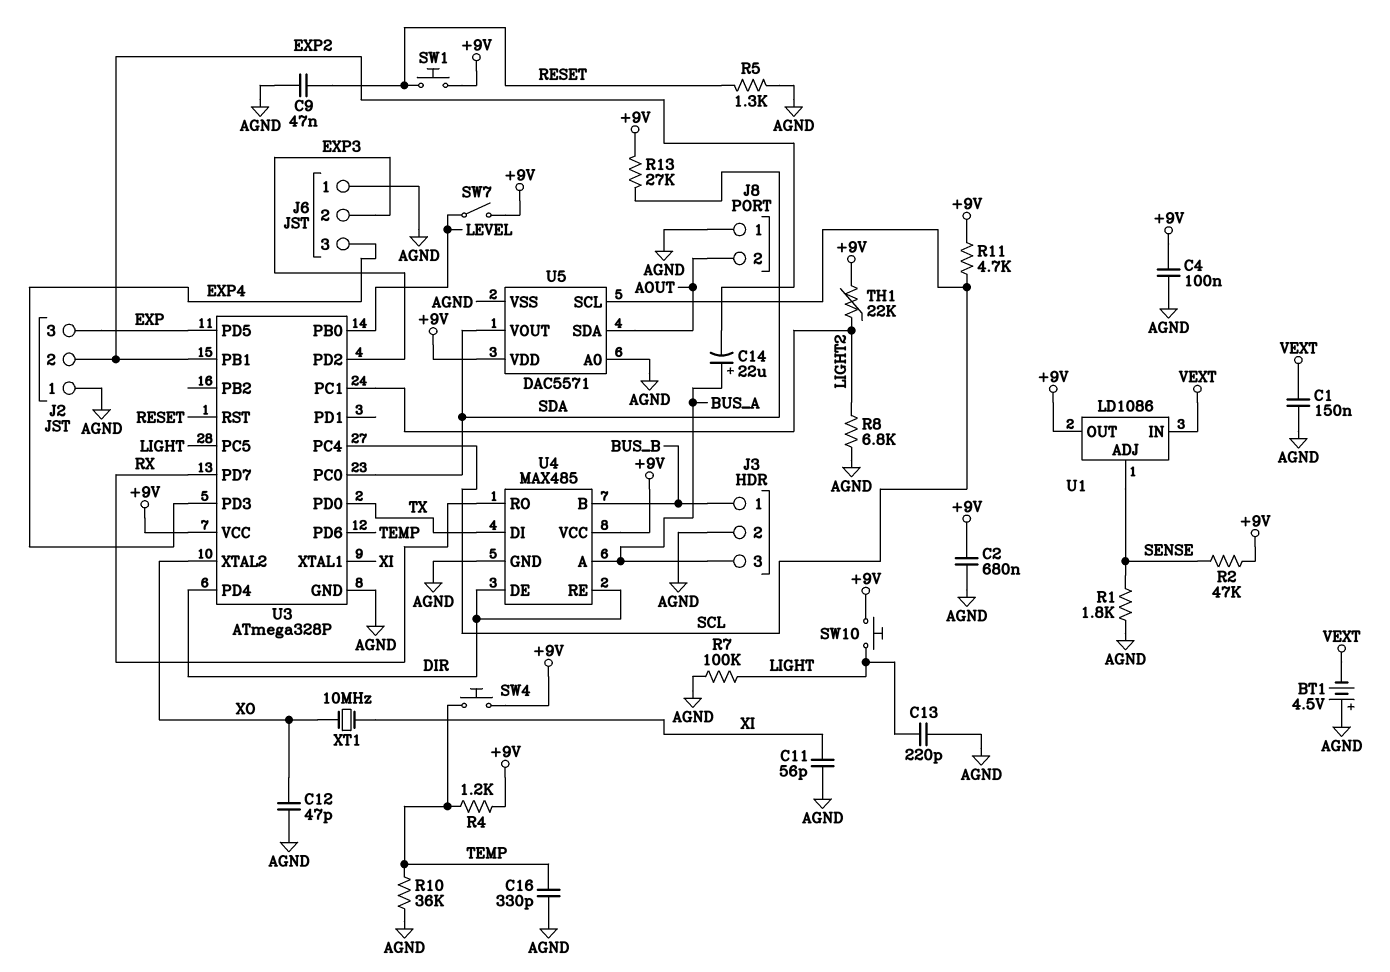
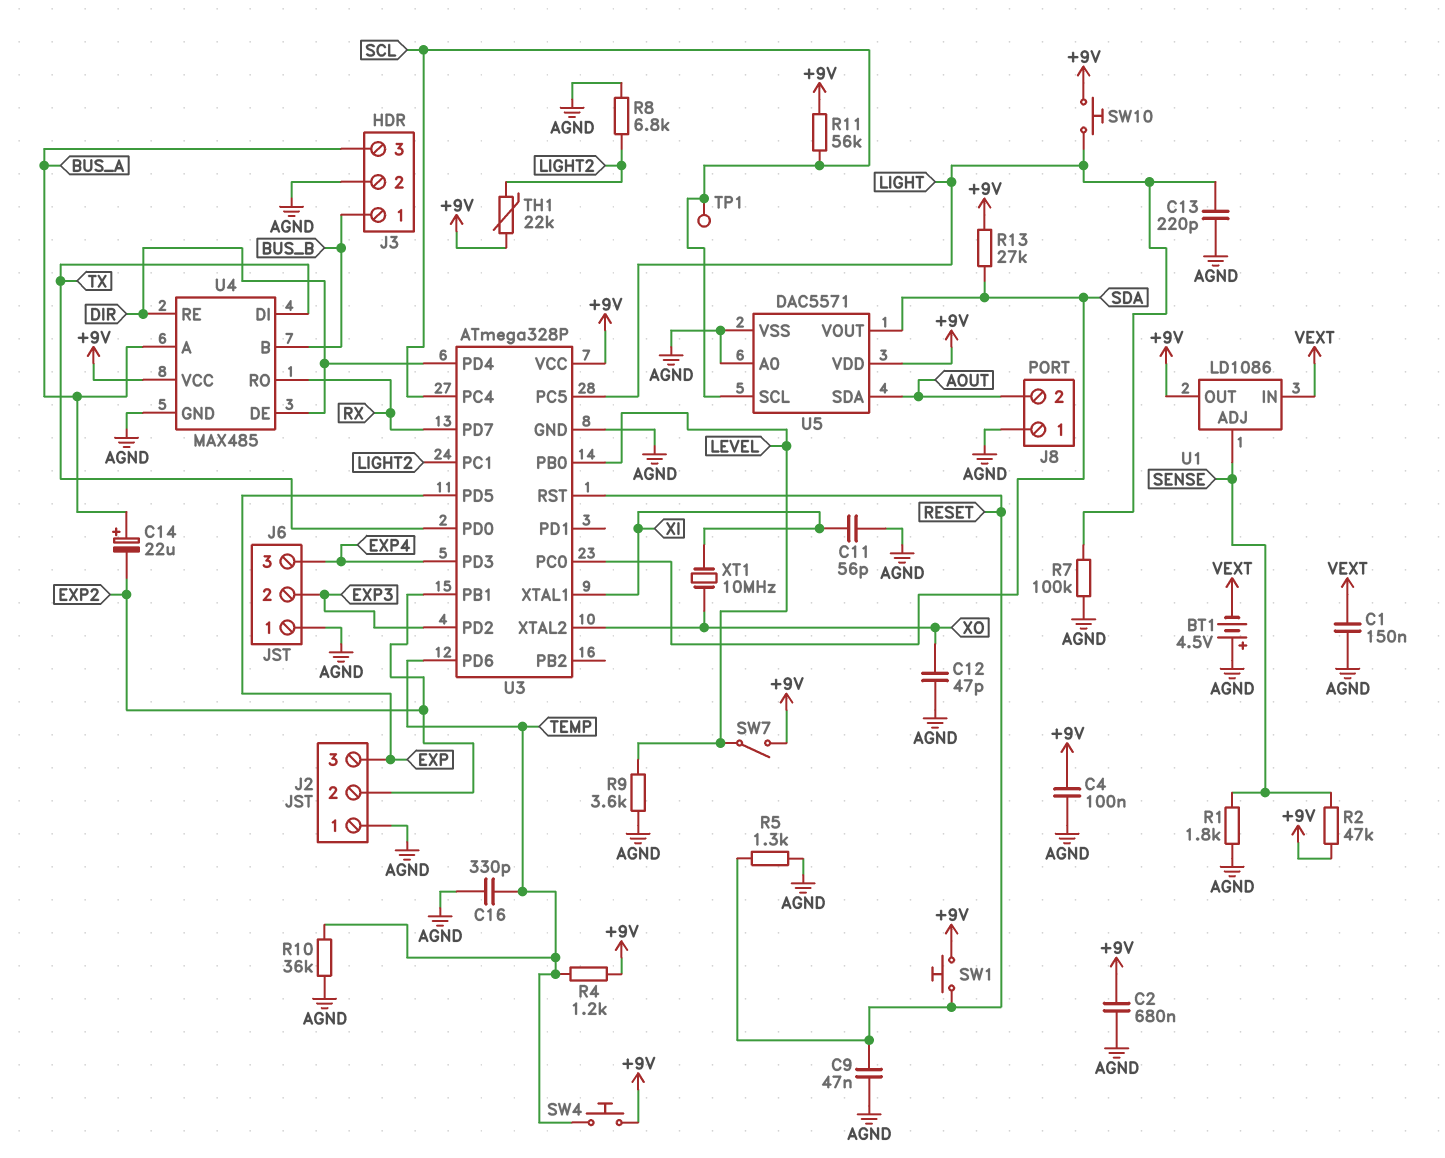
R9: none -> 3.6k (AGND, LEVEL)
R11: 4.7k (+9V, SCL) -> 56k (+9V, SCL)
TP1: none -> test point (SCL)

